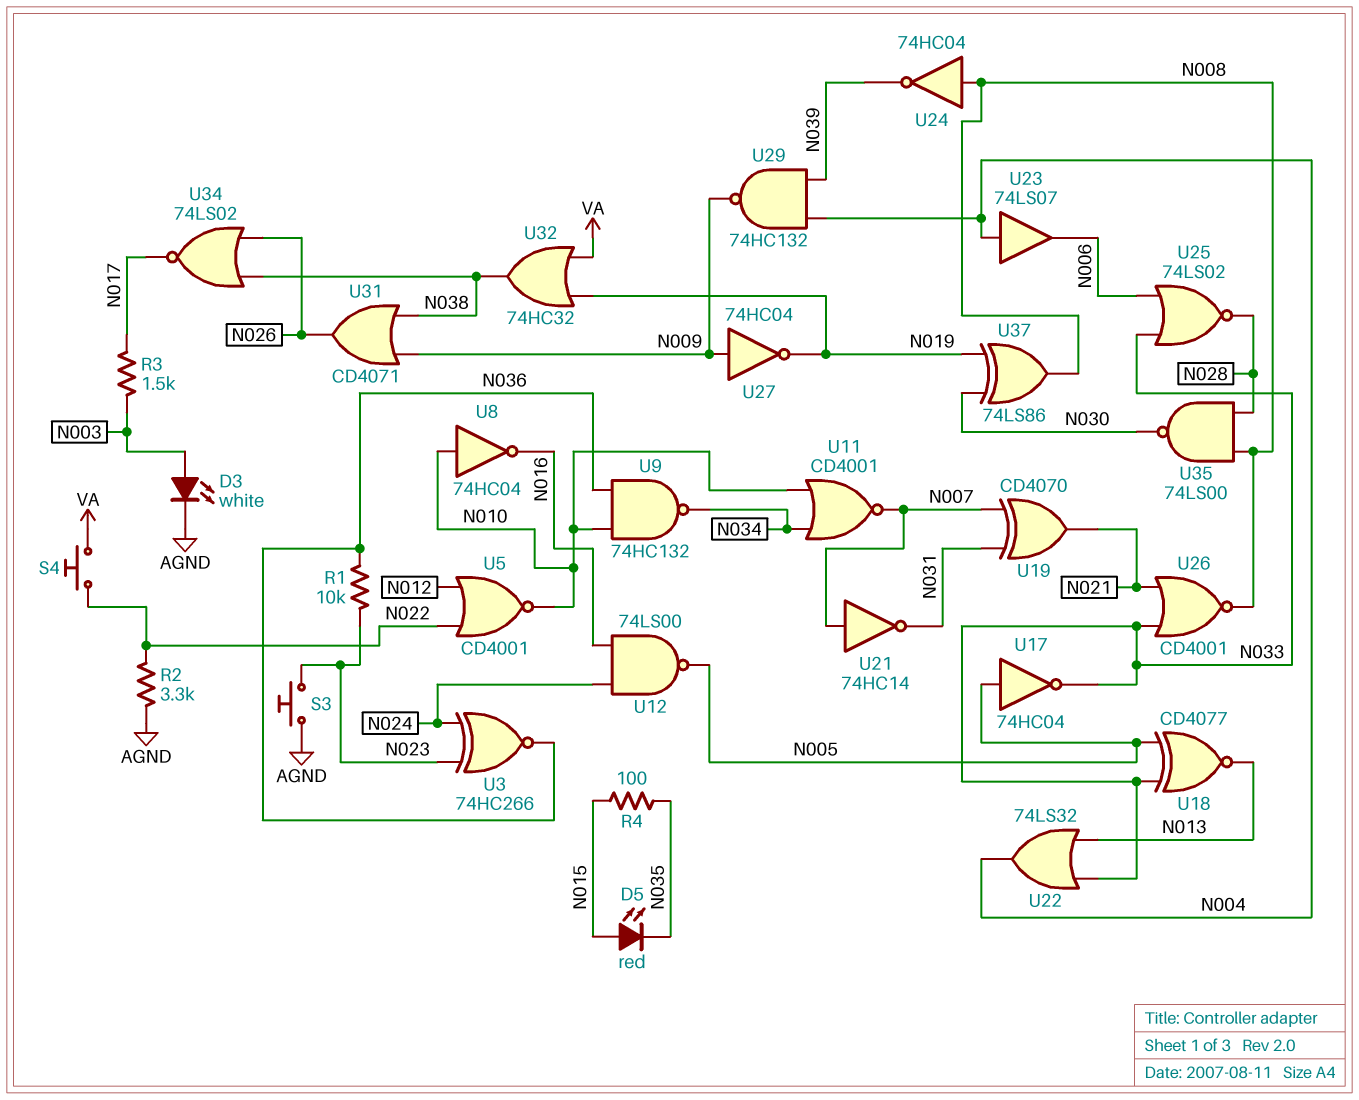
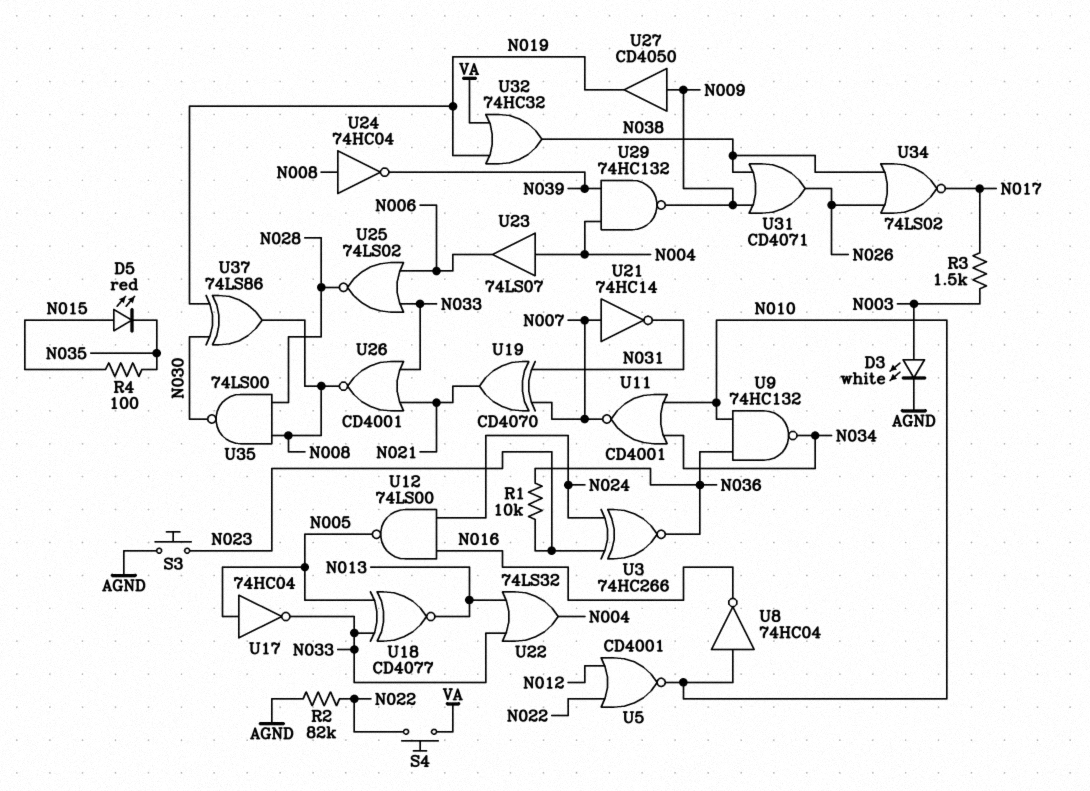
R2: 3.3k (AGND, N022) -> 82k (AGND, N022)
U27: NOT 74HC04 (in N009, out N019) -> buffer CD4050 (in N009, out N019)

